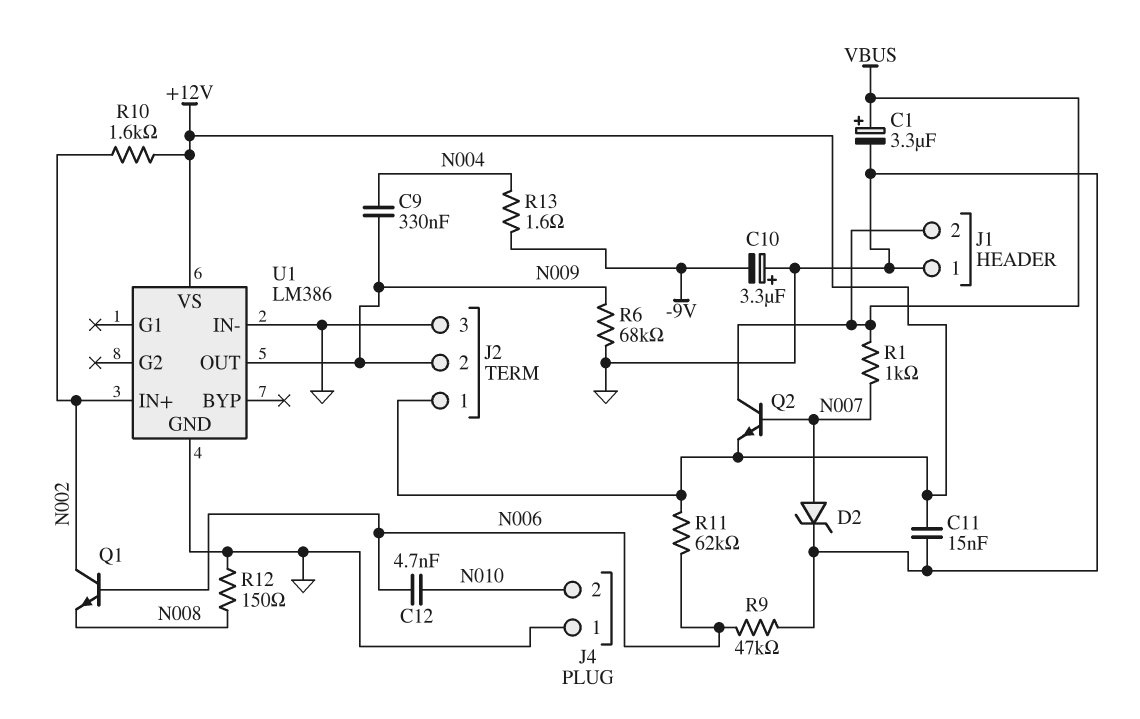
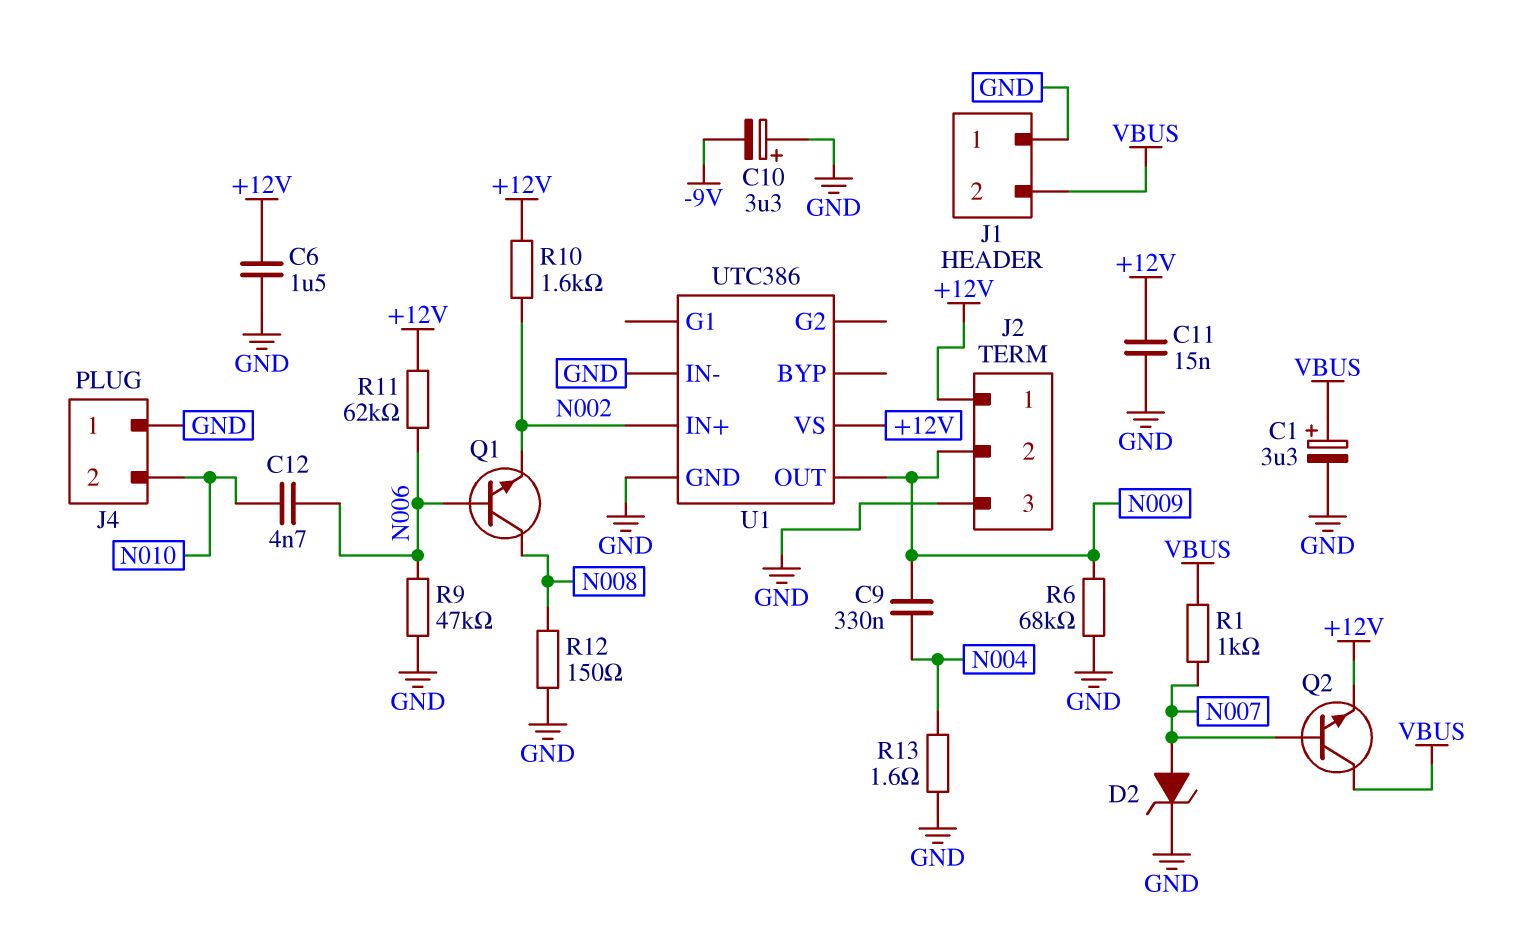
C6: none -> 1.5uF (+12V, GND)
Q1: NPN (B N006, C N002, E N008) -> NPN (B N006, C N008, E N002)
R13: 1.6 (-9V, N004) -> 1.6 (GND, N004)
U1: LM386 -> UTC386

